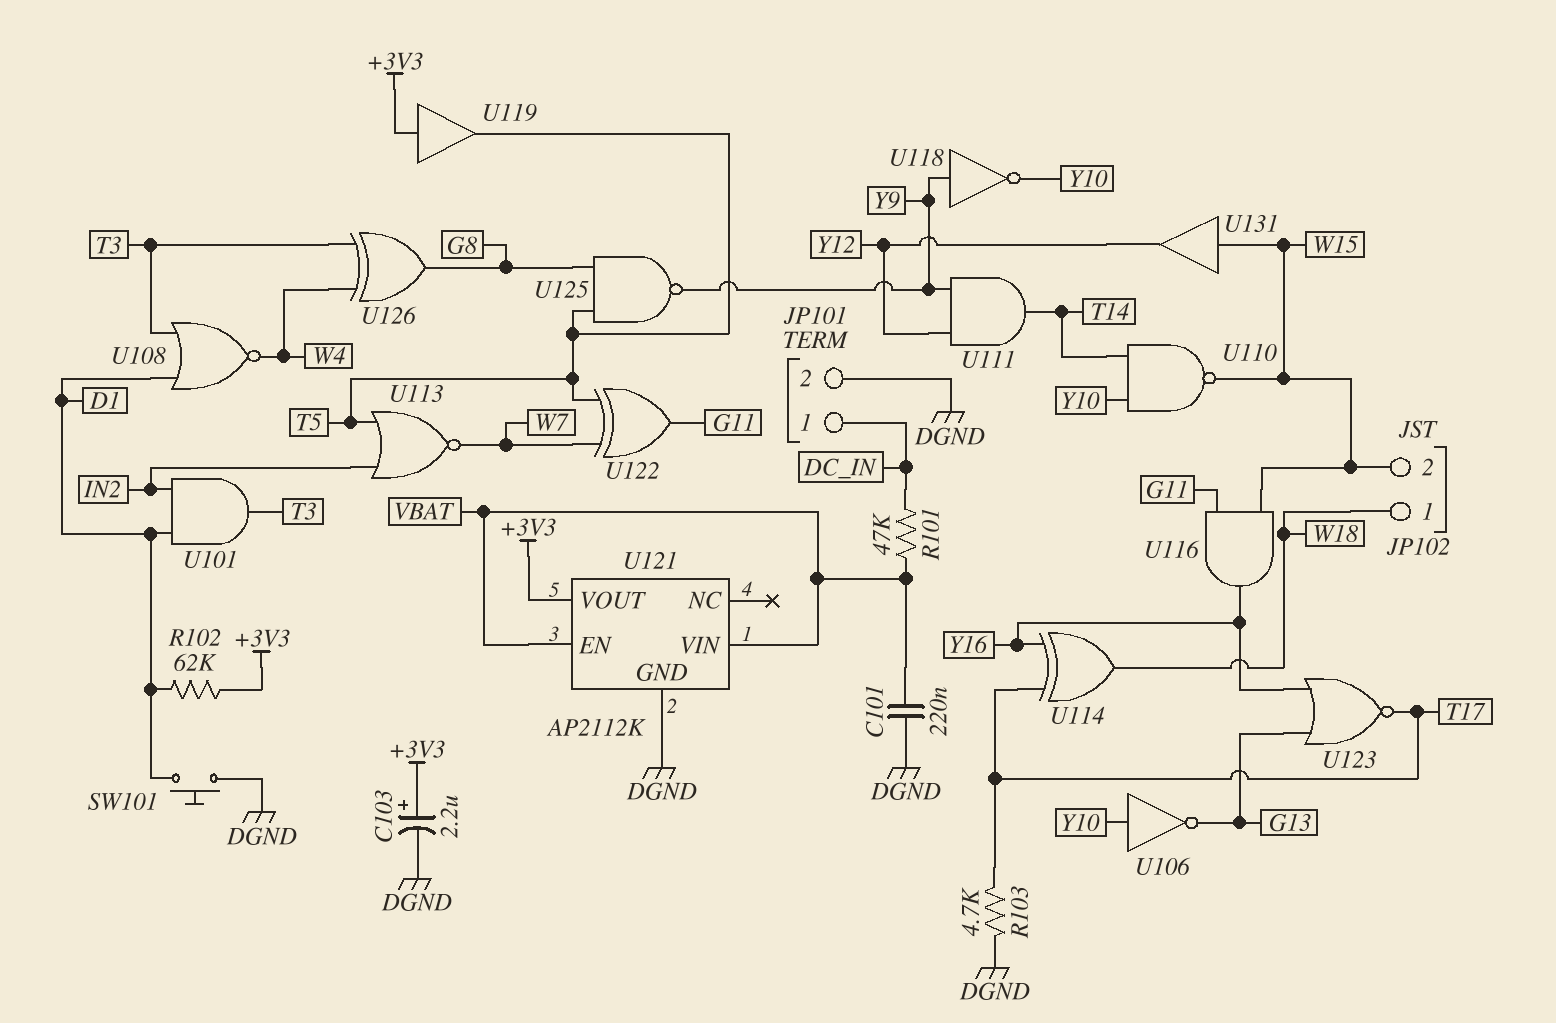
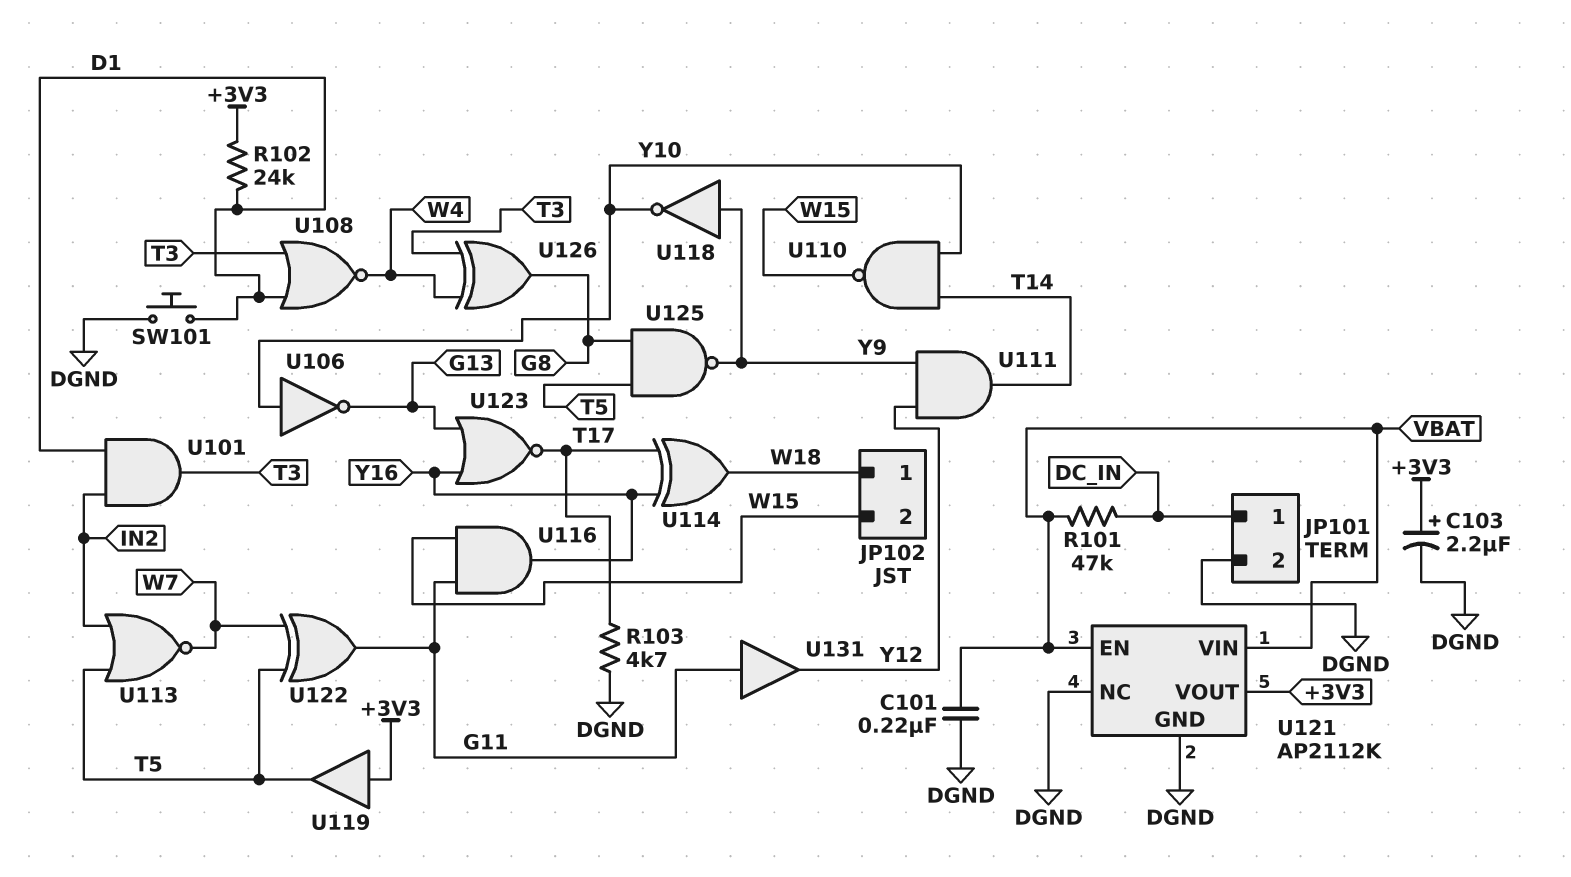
R102: 62k (+3V3, D1) -> 24k (+3V3, D1)
U121 pin NC: none -> DGND
U131: buffer (in W15, out Y12) -> buffer (in G11, out Y12)

